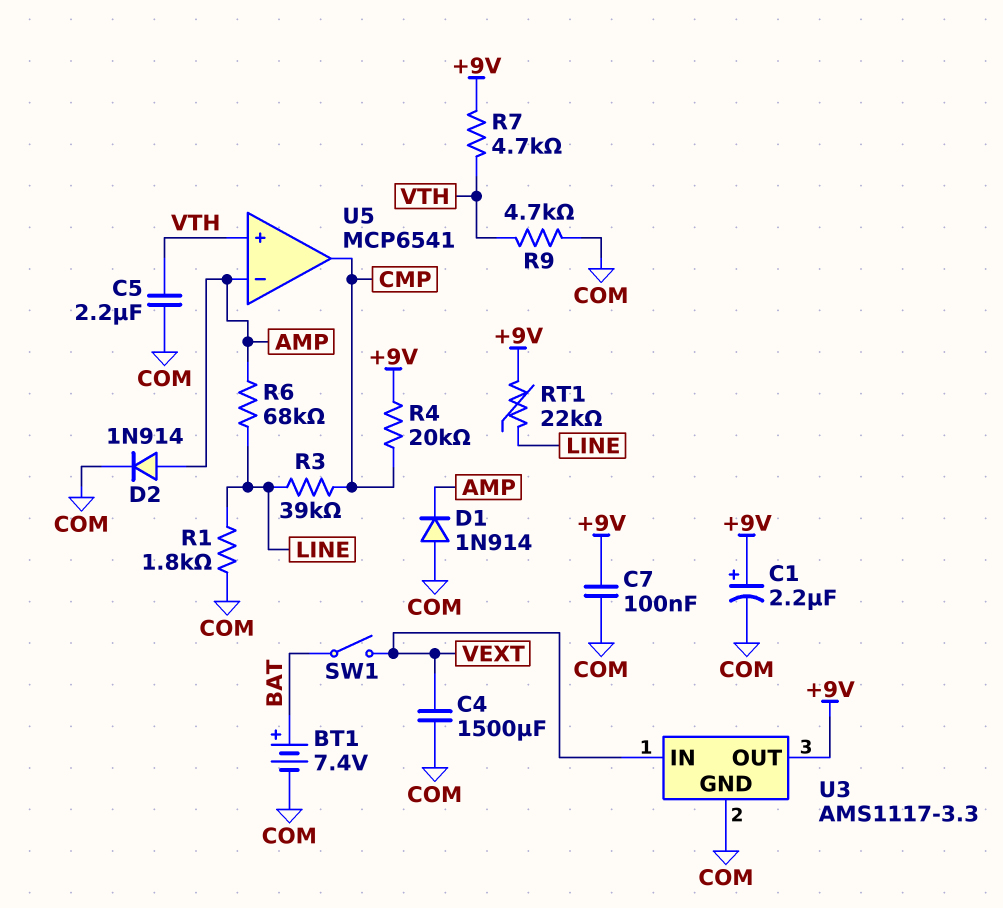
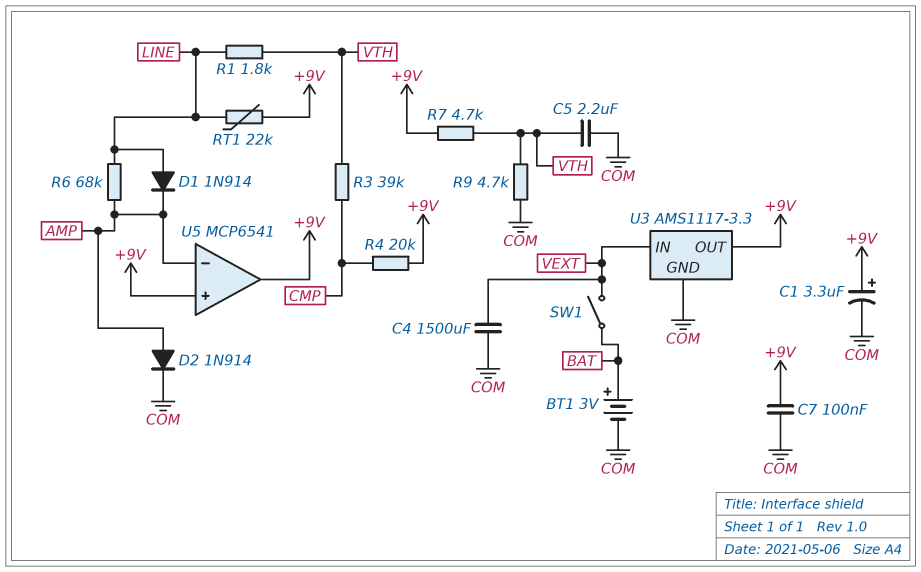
BT1: 7.4V (plus BAT, minus COM) -> 3V (plus BAT, minus COM)
C1: 2.2uF (plus +9V, minus COM) -> 3.3uF (plus +9V, minus COM)
D1: diode 1N914 (A COM, K AMP) -> diode 1N914 (A LINE, K AMP)
R1: 1.8k (COM, LINE) -> 1.8k (LINE, VTH)
R3: 39k (CMP, LINE) -> 39k (CMP, VTH)
U5 pin in+: VTH -> +9V
U5 pin out: CMP -> +9V

